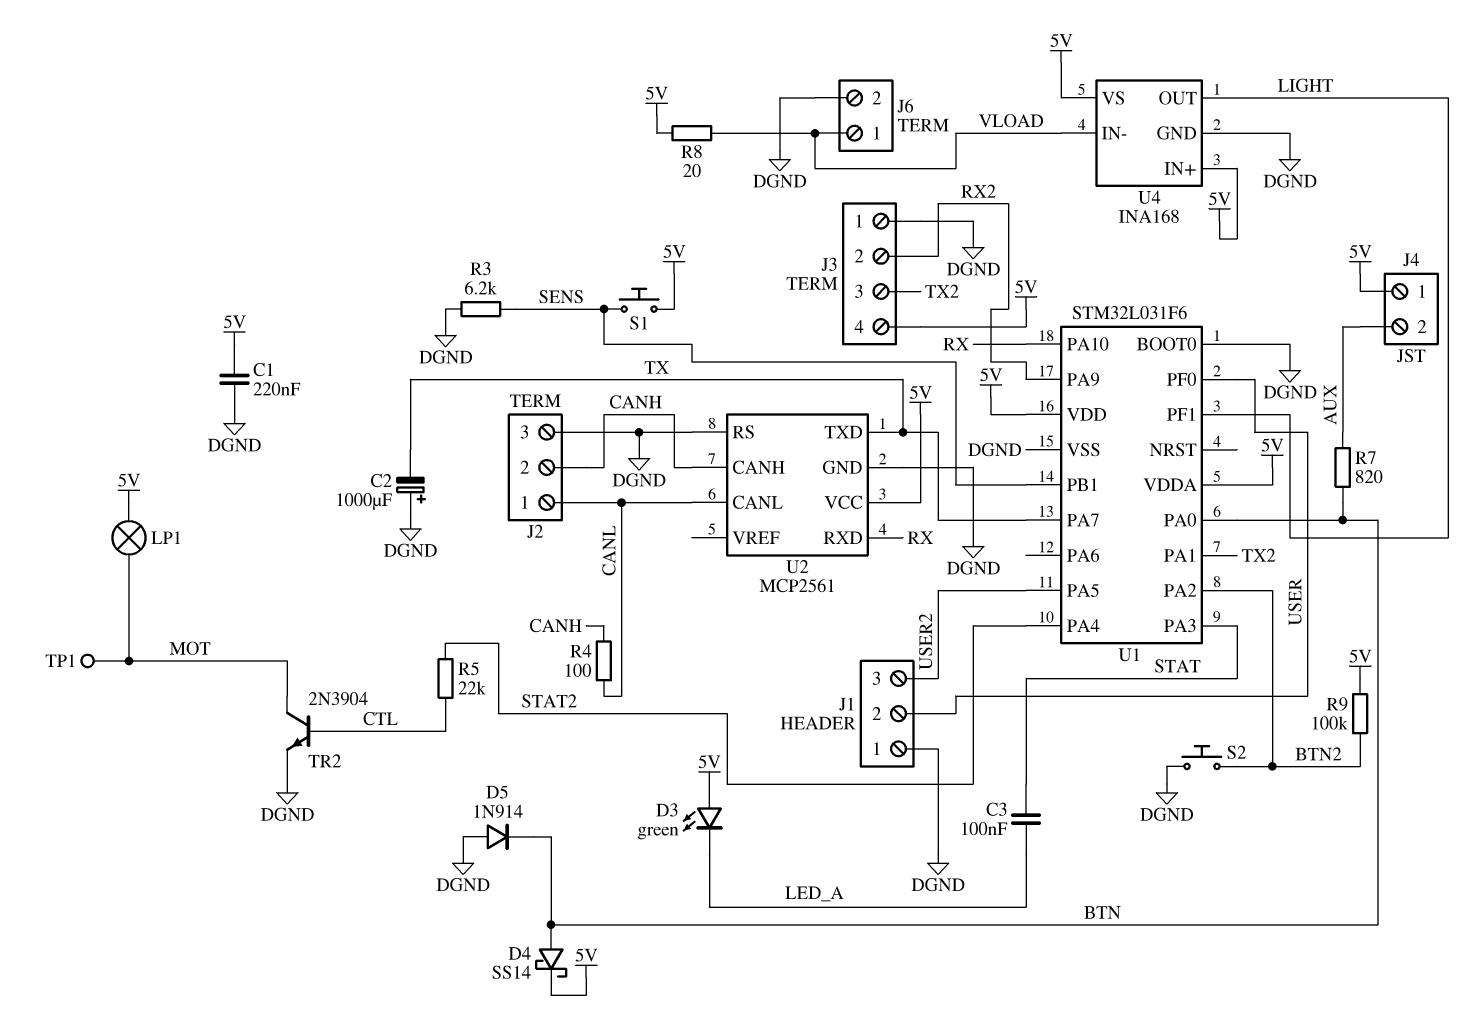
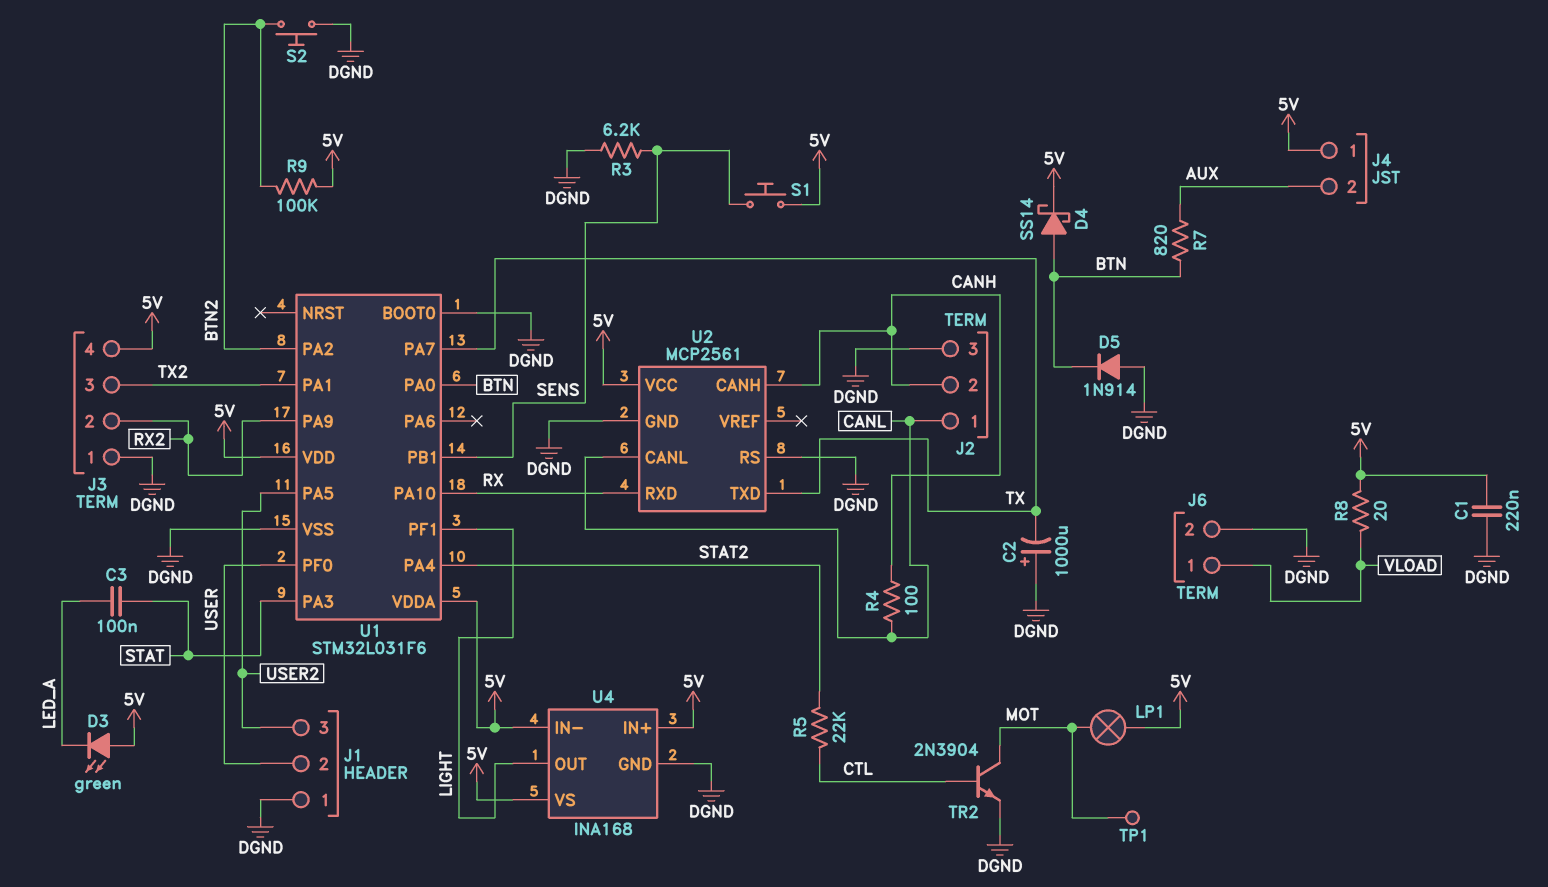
U4 pin IN-: VLOAD -> 5V

